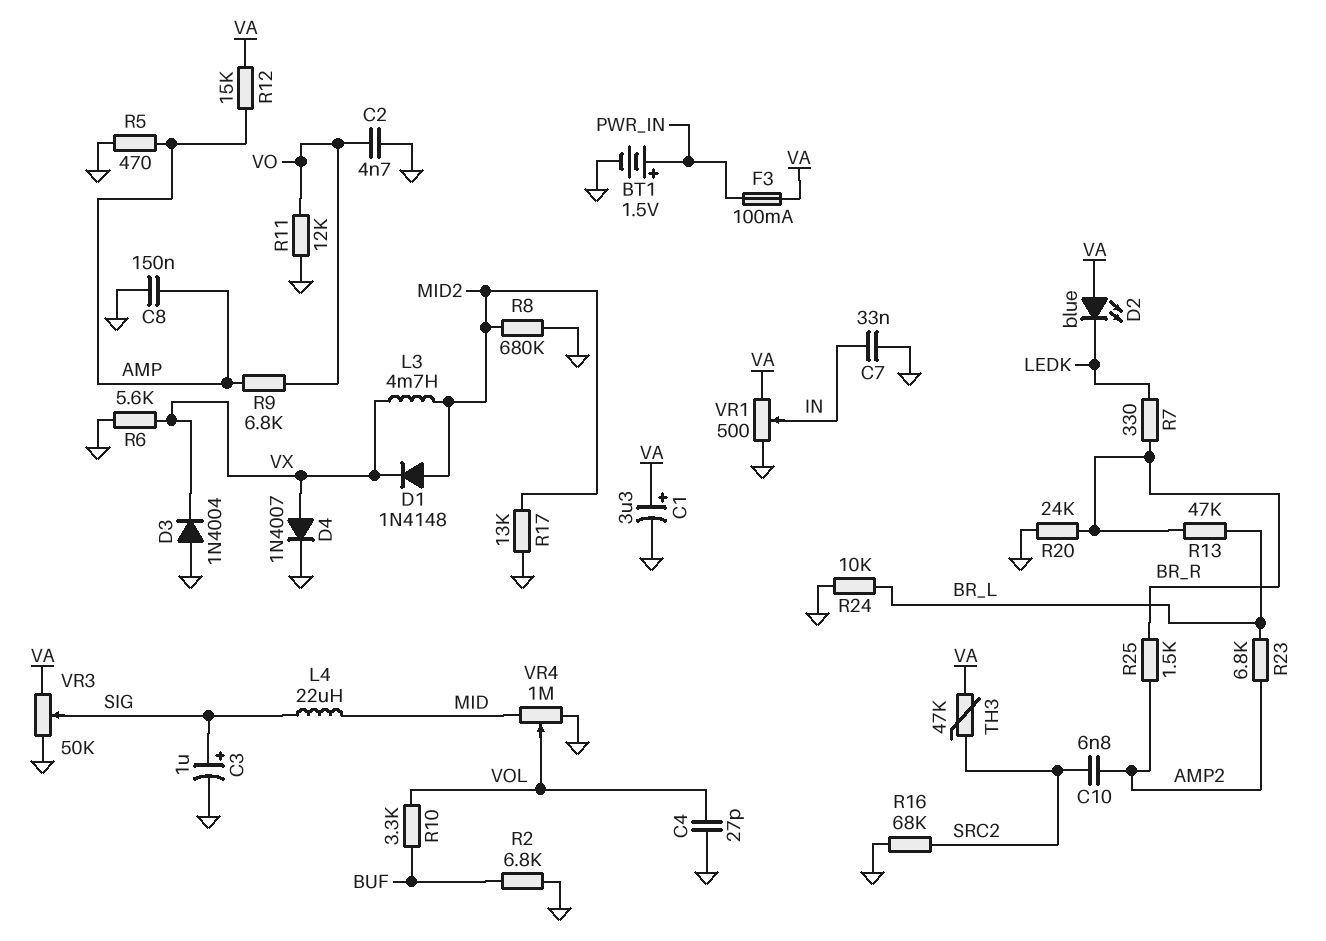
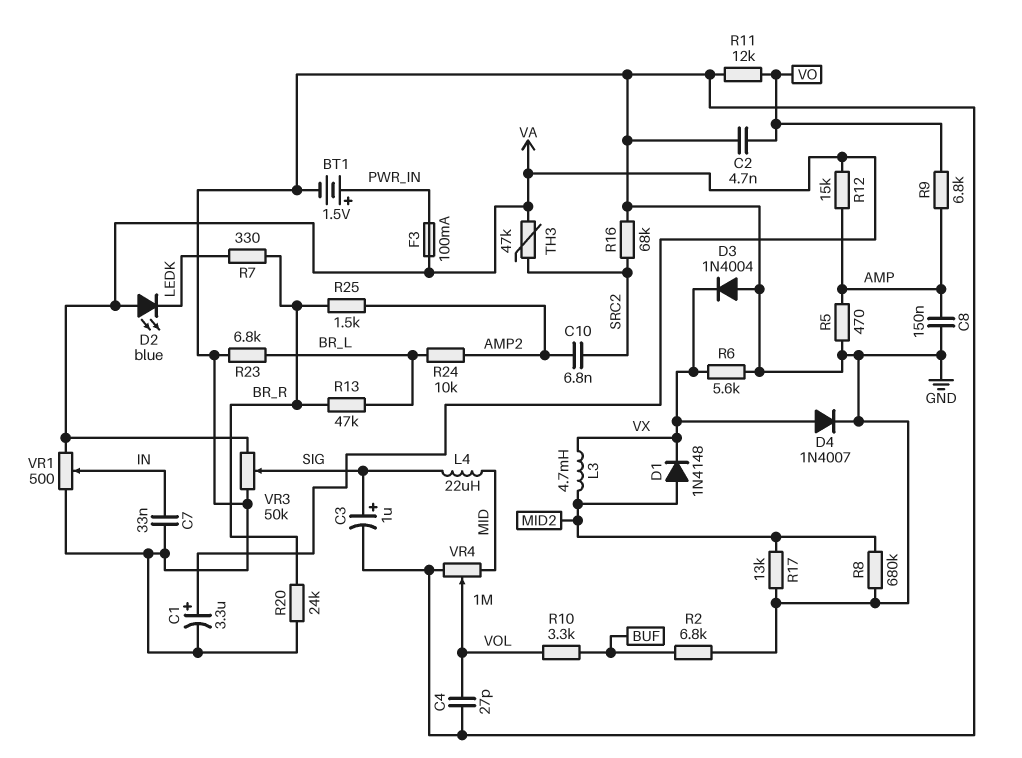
R23: 6.8k (AMP2, BR_L) -> 6.8k (BR_L, GND)
R24: 10k (BR_L, GND) -> 10k (AMP2, BR_L)

